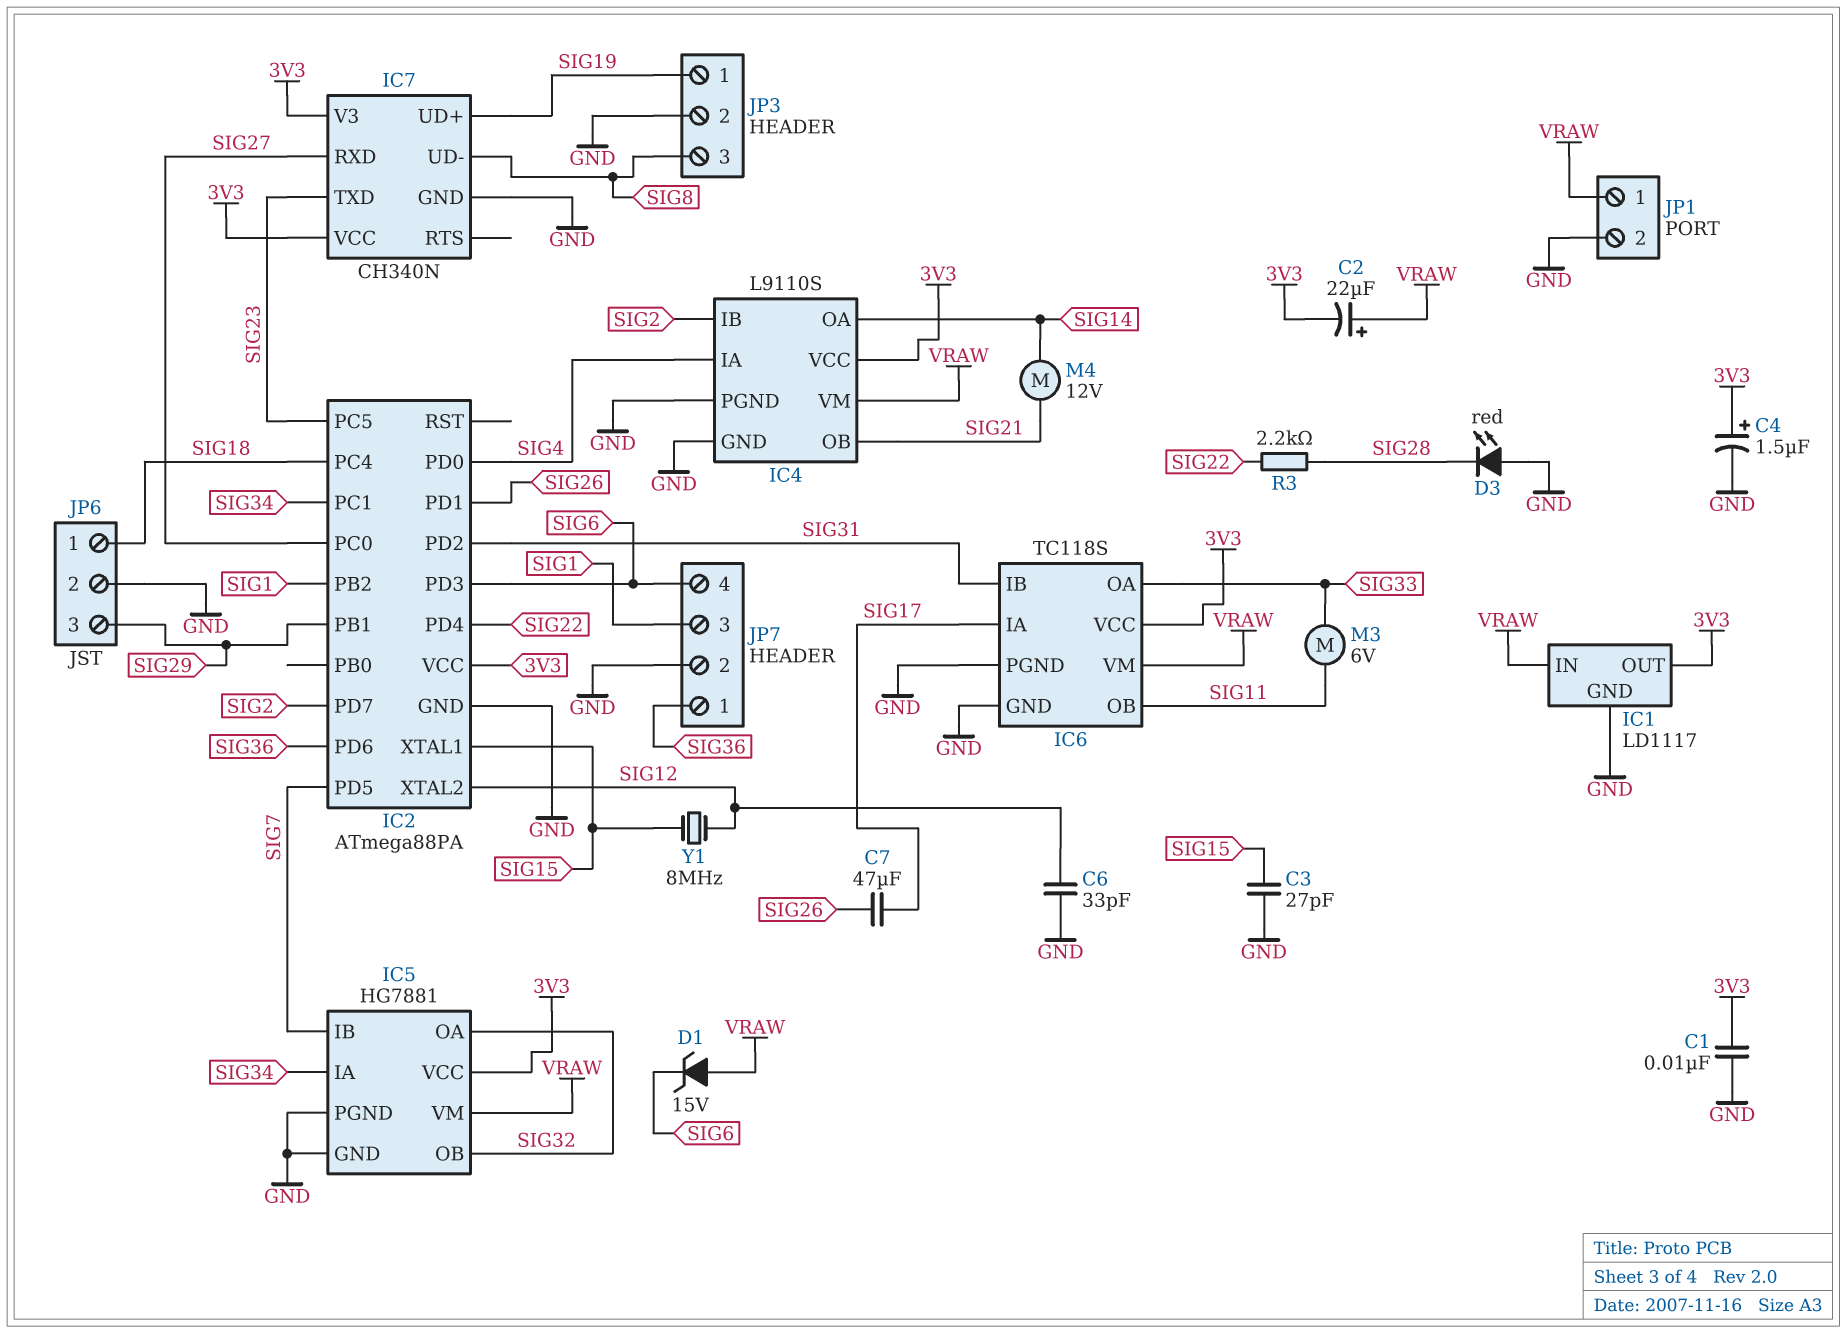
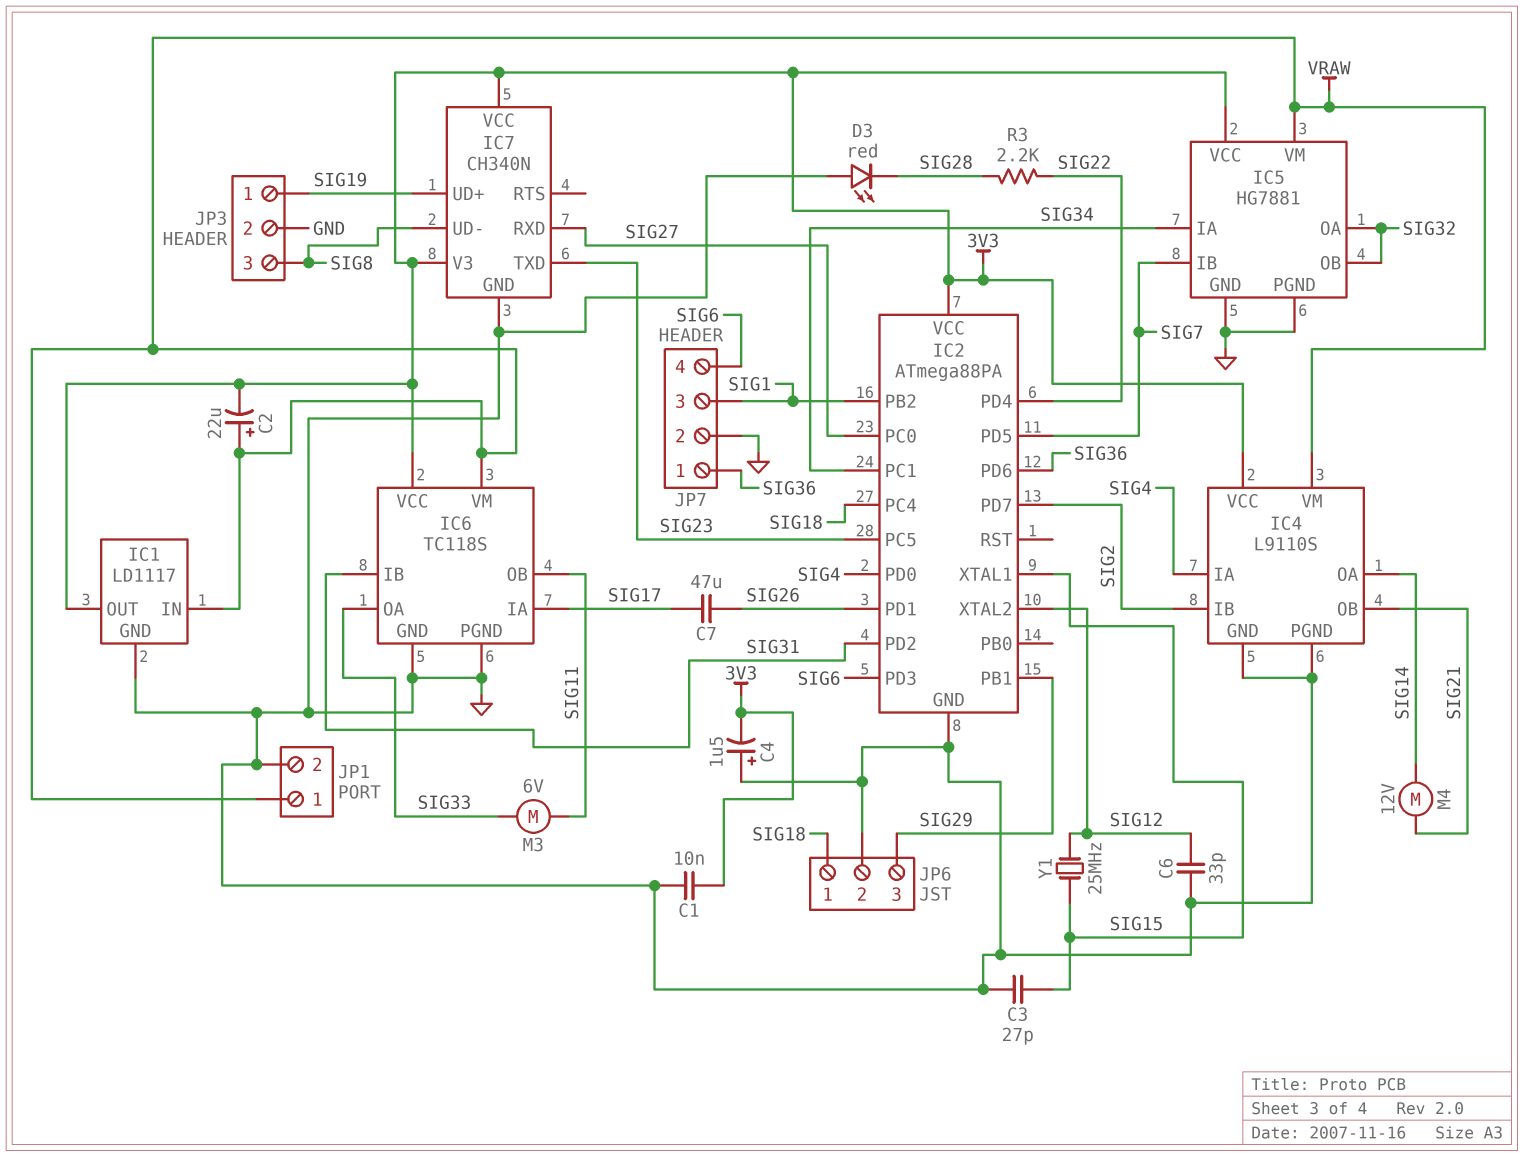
C4: 1.5uF (plus 3V3, minus GND) -> 1.5uF (plus GND, minus 3V3)
D1: zener 15V (A VRAW, K SIG6) -> none
Y1: 8MHz (SIG12, SIG15) -> 25MHz (SIG12, SIG15)

